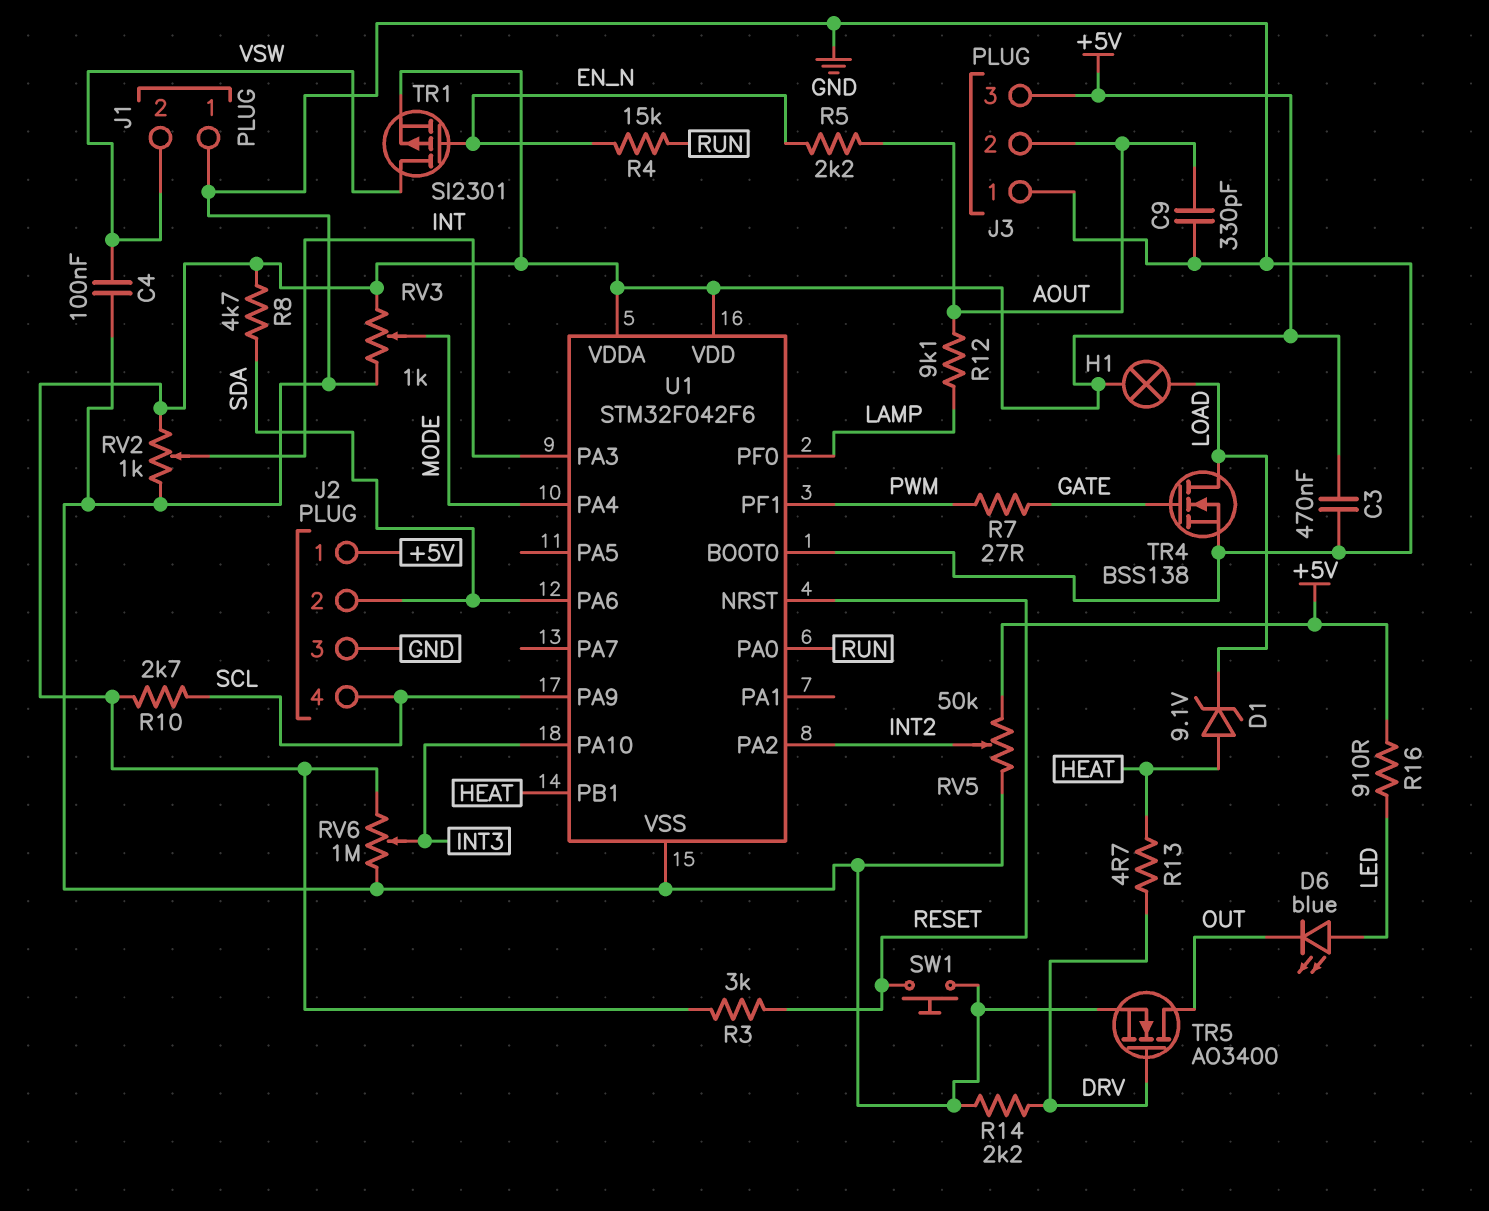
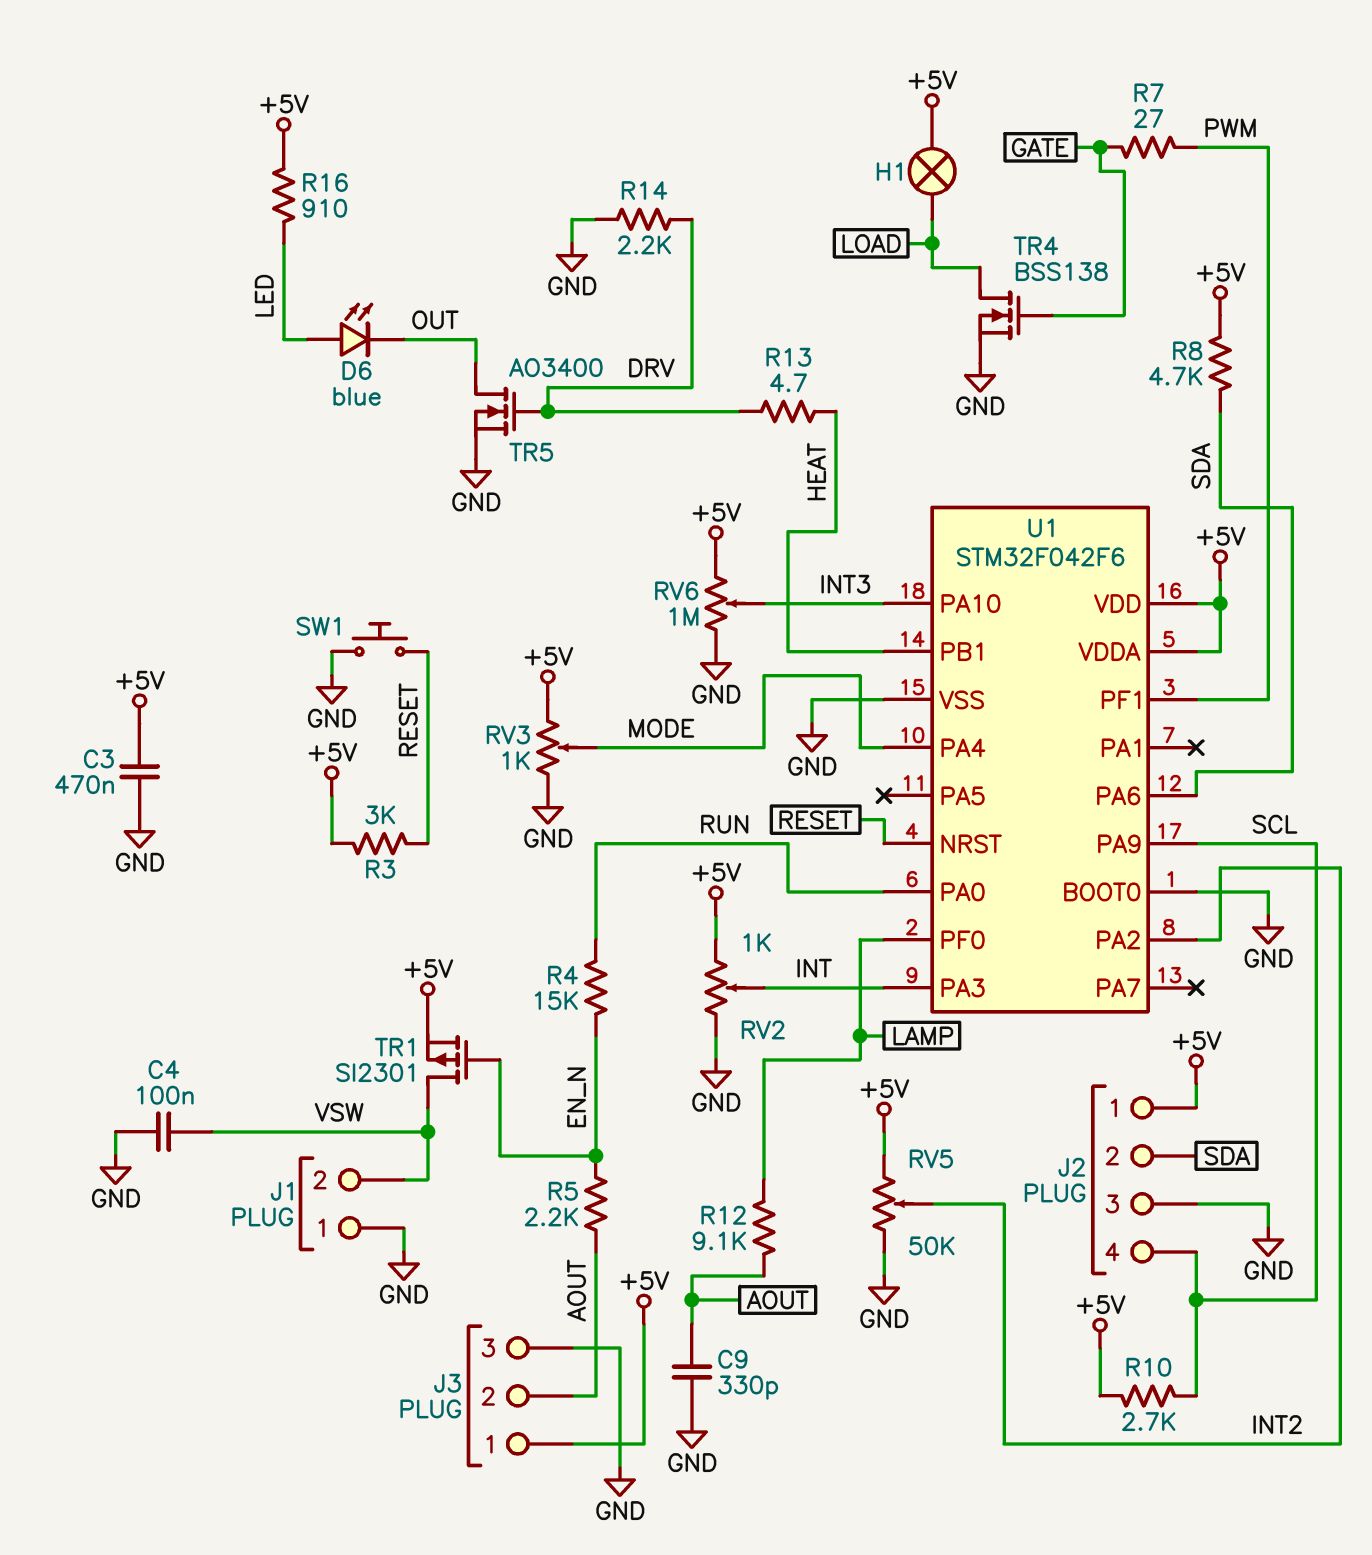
D1: zener 9.1V (A HEAT, K LOAD) -> none
J3 pin 1: GND -> +5V
J3 pin 3: +5V -> GND

